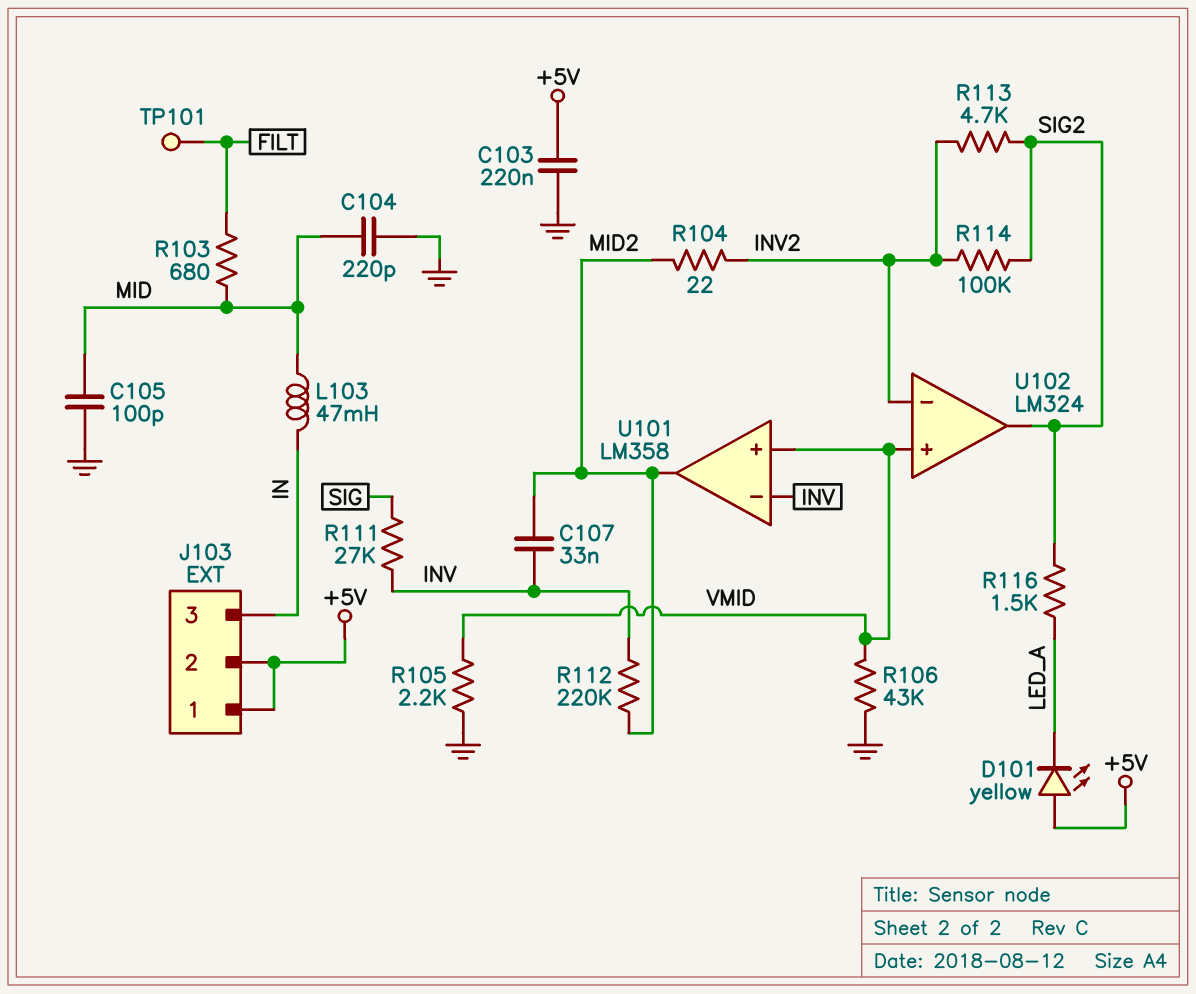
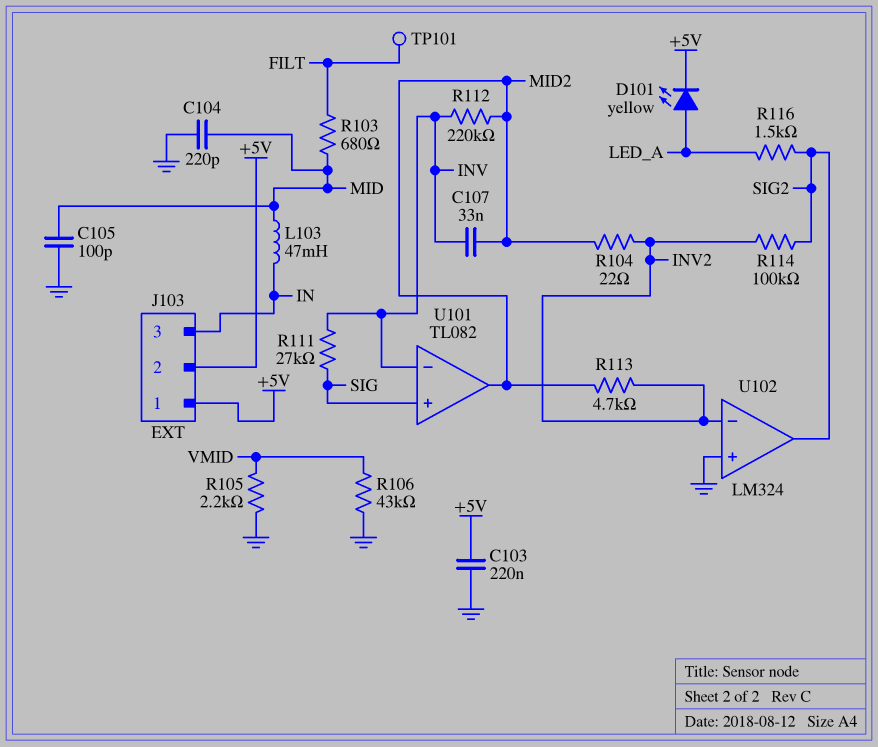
D101: LED yellow (A +5V, K LED_A) -> LED yellow (A LED_A, K +5V)
R113: 4.7k (INV2, SIG2) -> 4.7k (INV2, MID2)
U101: LM358 -> TL082
U101 pin in+: VMID -> SIG
U102 pin in+: VMID -> GND

